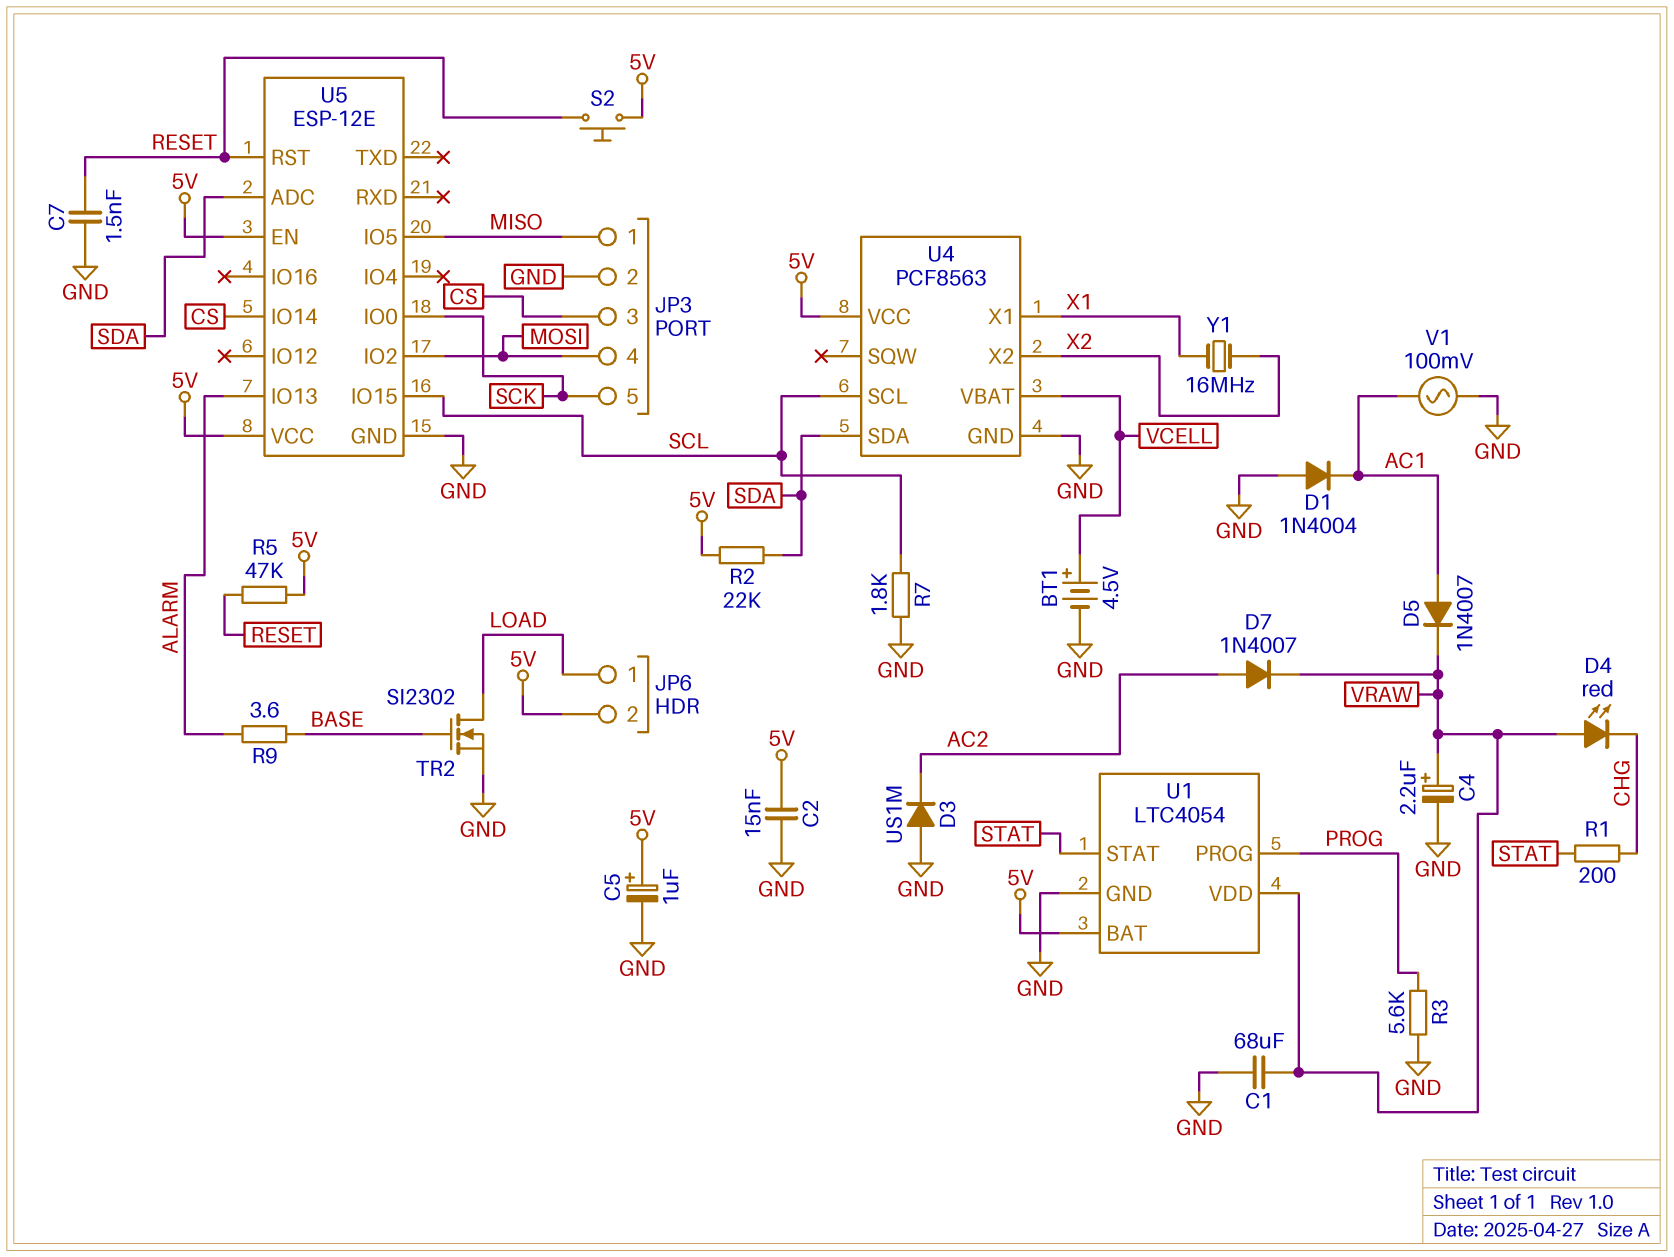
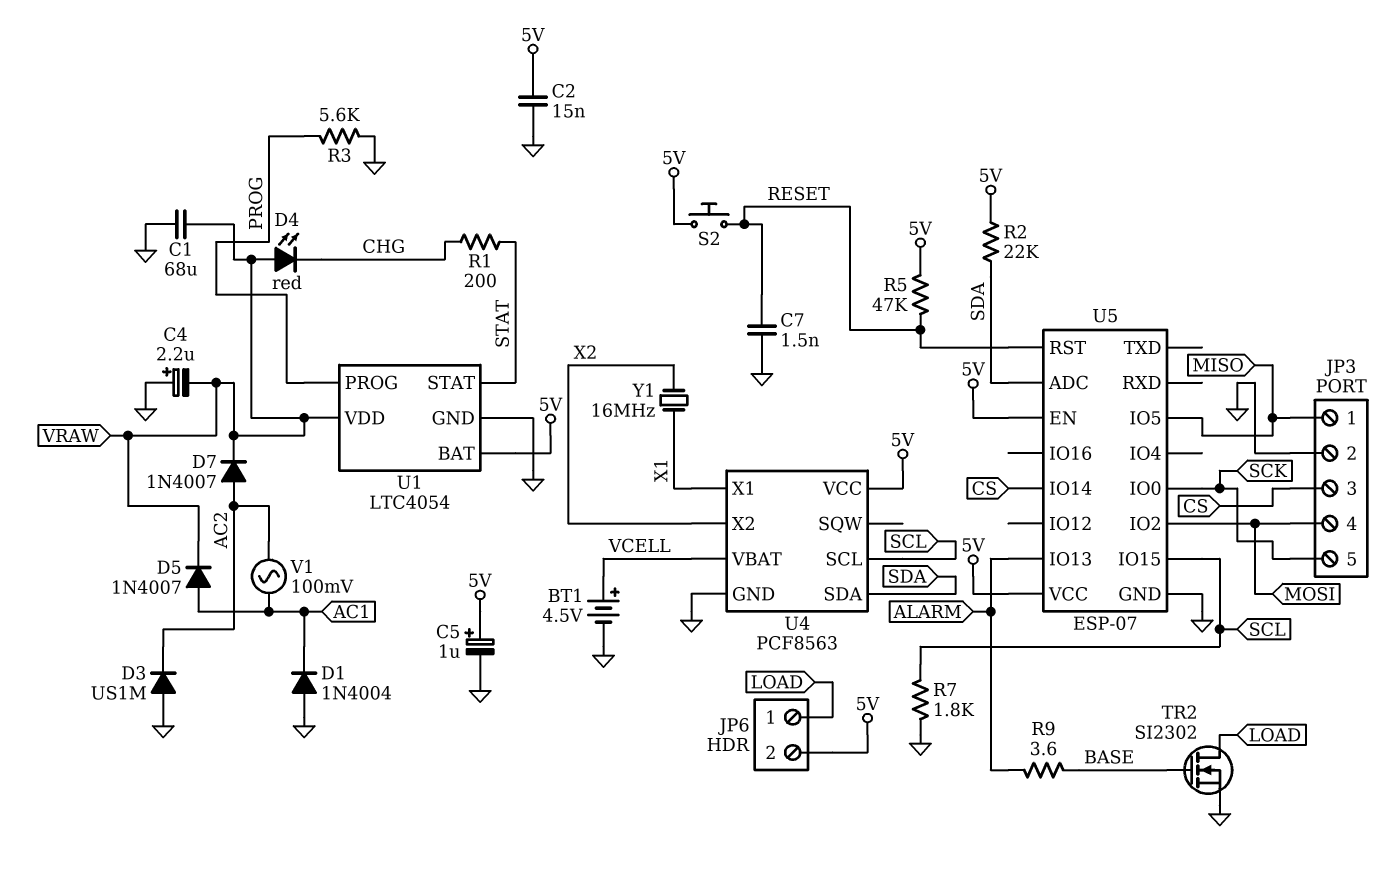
C4: 2.2uF (plus VRAW, minus GND) -> 2.2uF (plus GND, minus VRAW)
U5: ESP-12E -> ESP-07
V1: AC 100mV (AC1, GND) -> AC 100mV (AC1, AC2)

